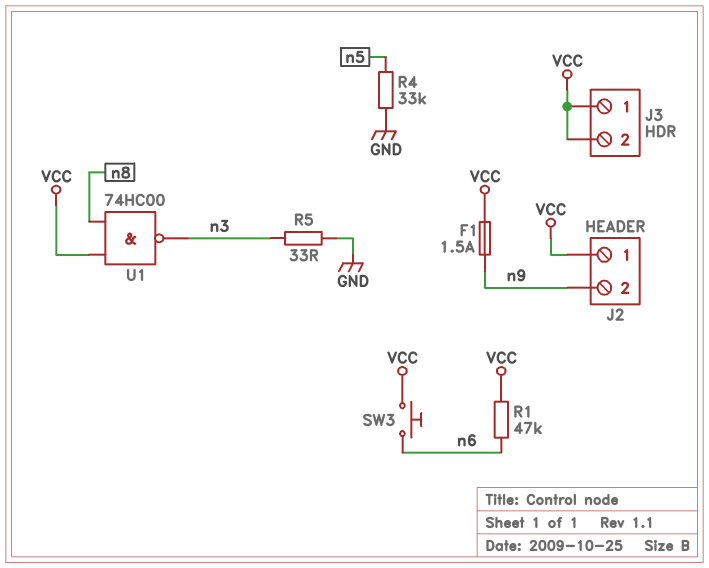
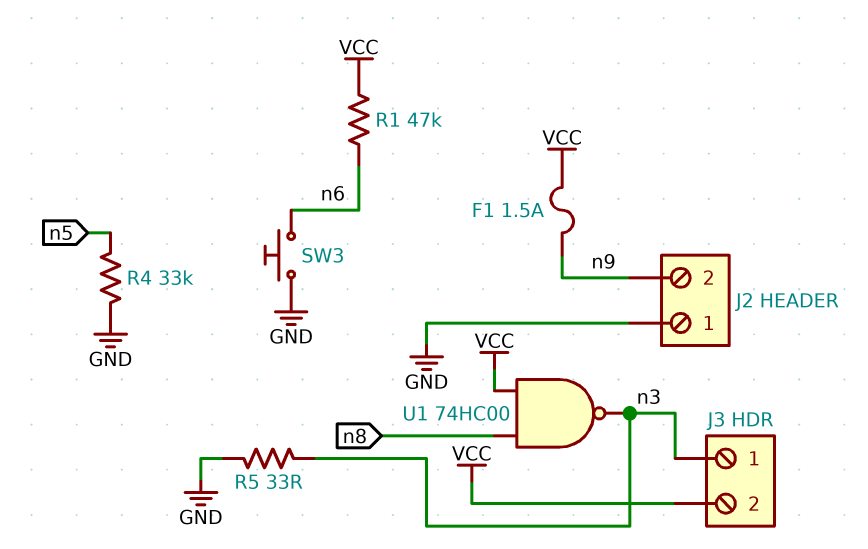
J2 pin 1: VCC -> GND
J3 pin 1: VCC -> n3
SW3: button (VCC, n6) -> button (GND, n6)

